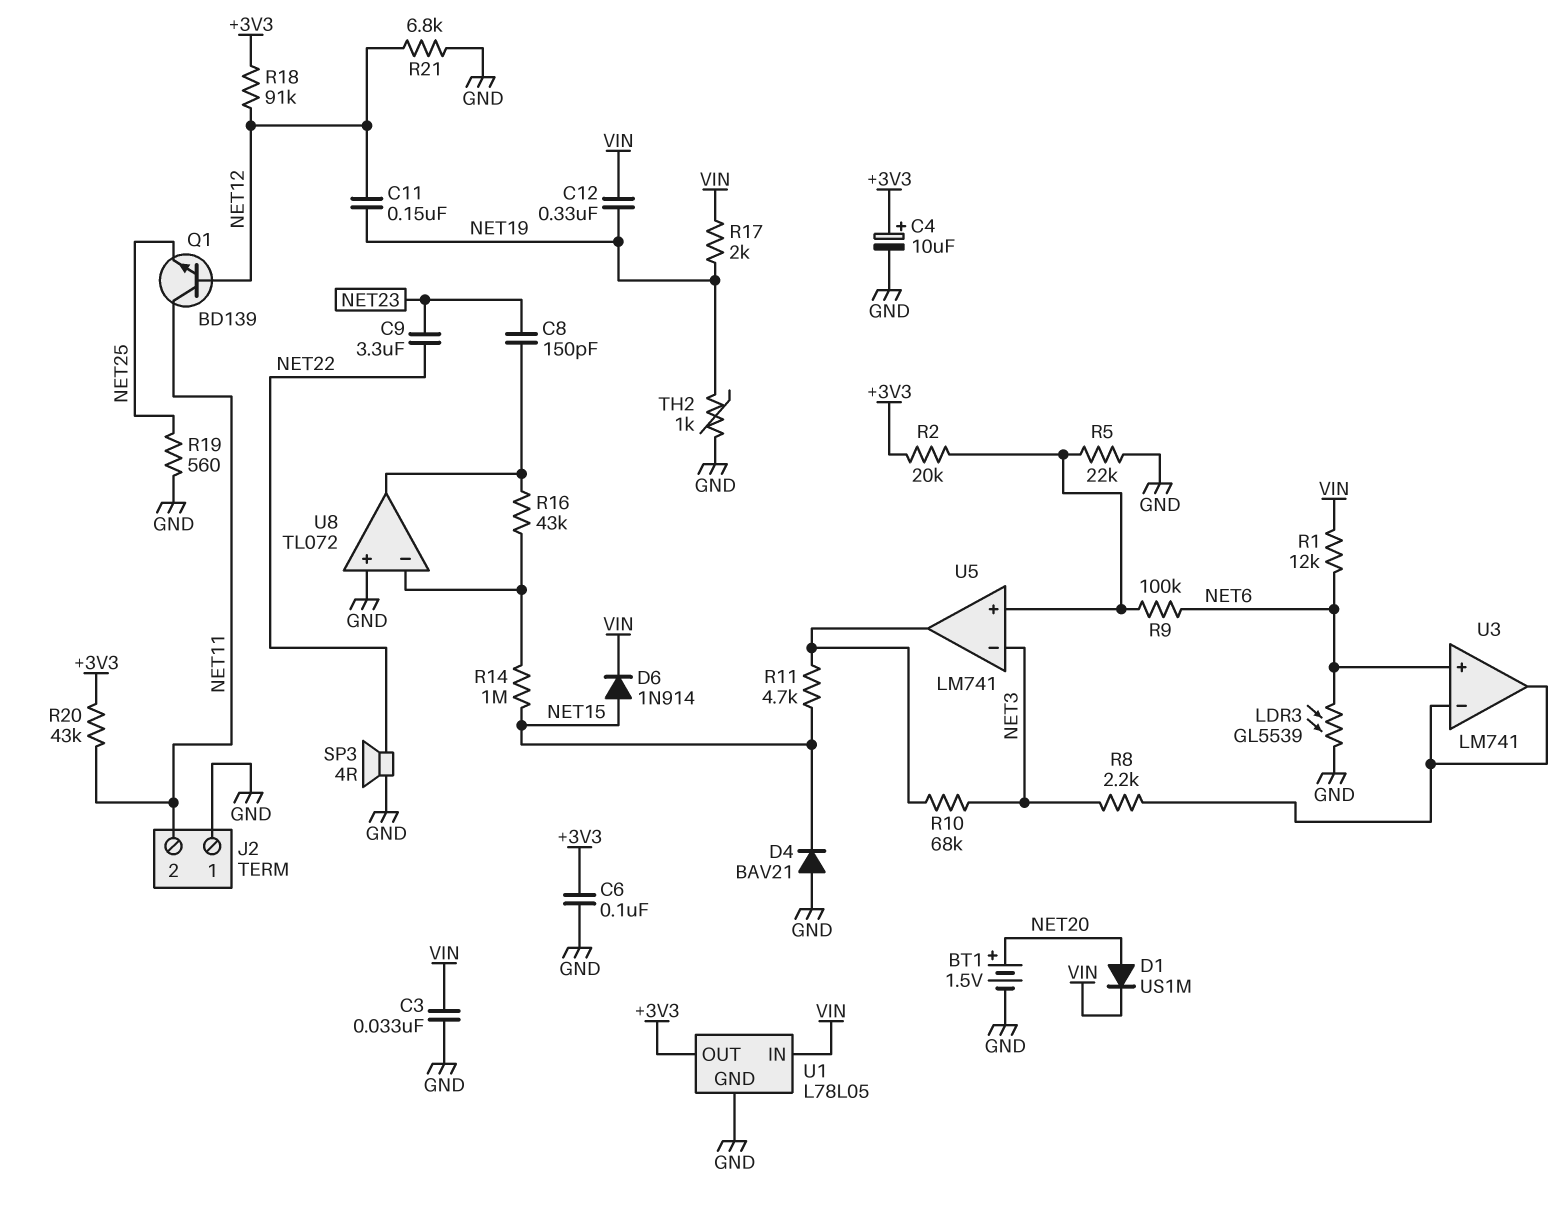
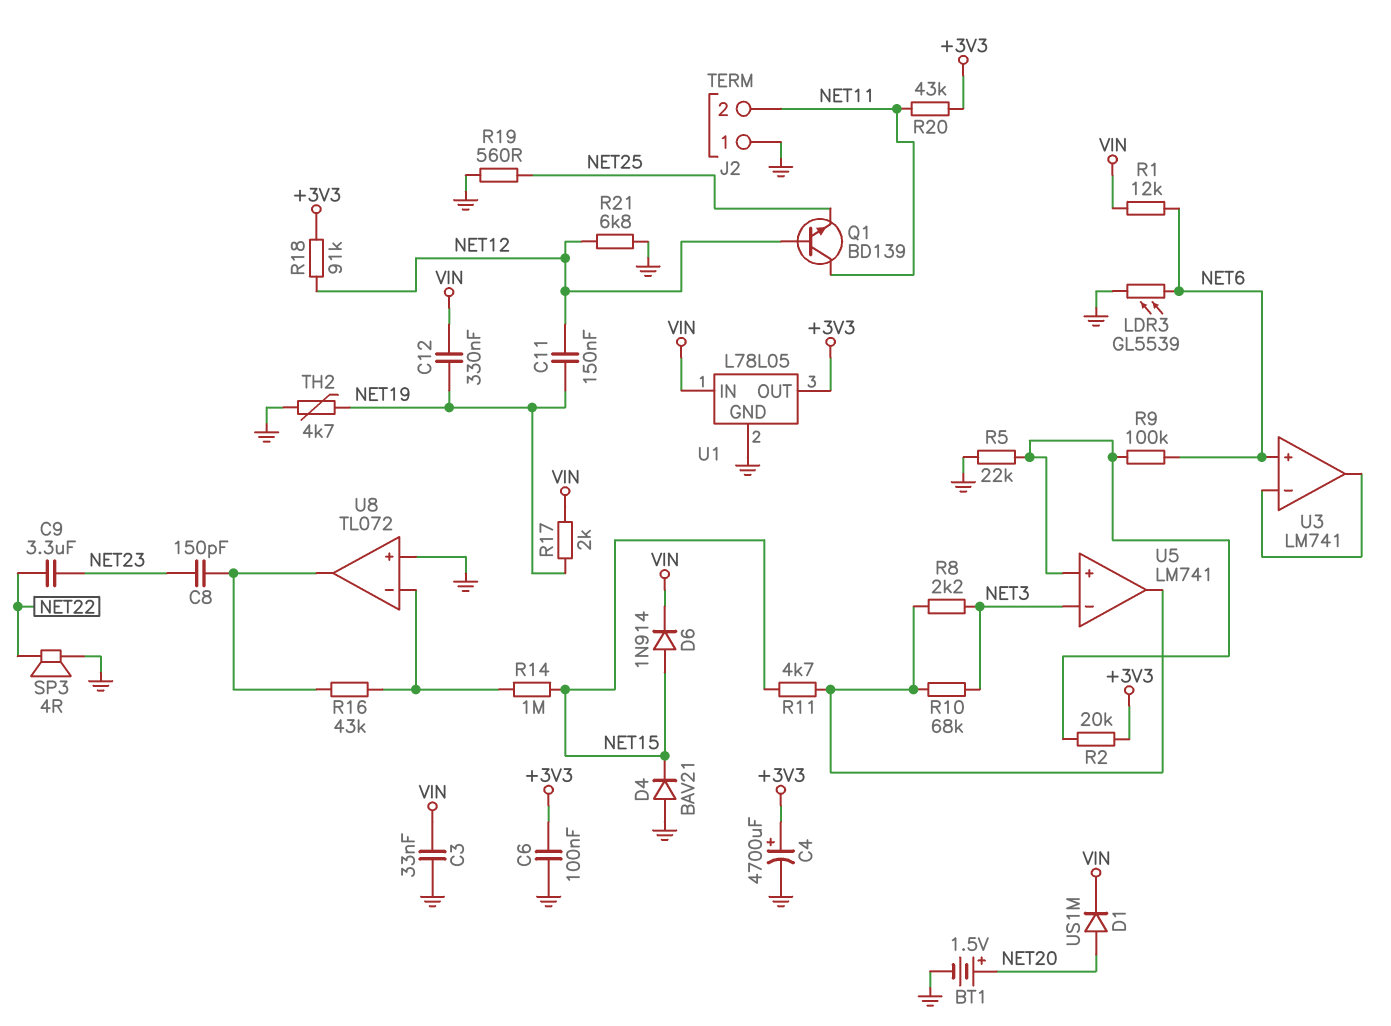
C4: 10uF (plus +3V3, minus GND) -> 4700uF (plus +3V3, minus GND)
R8: 2.2k (NET3, U3/in-) -> 2.2k (NET3, U5/out)
TH2: 1k (GND, NET19) -> 4.7k (GND, NET19)

